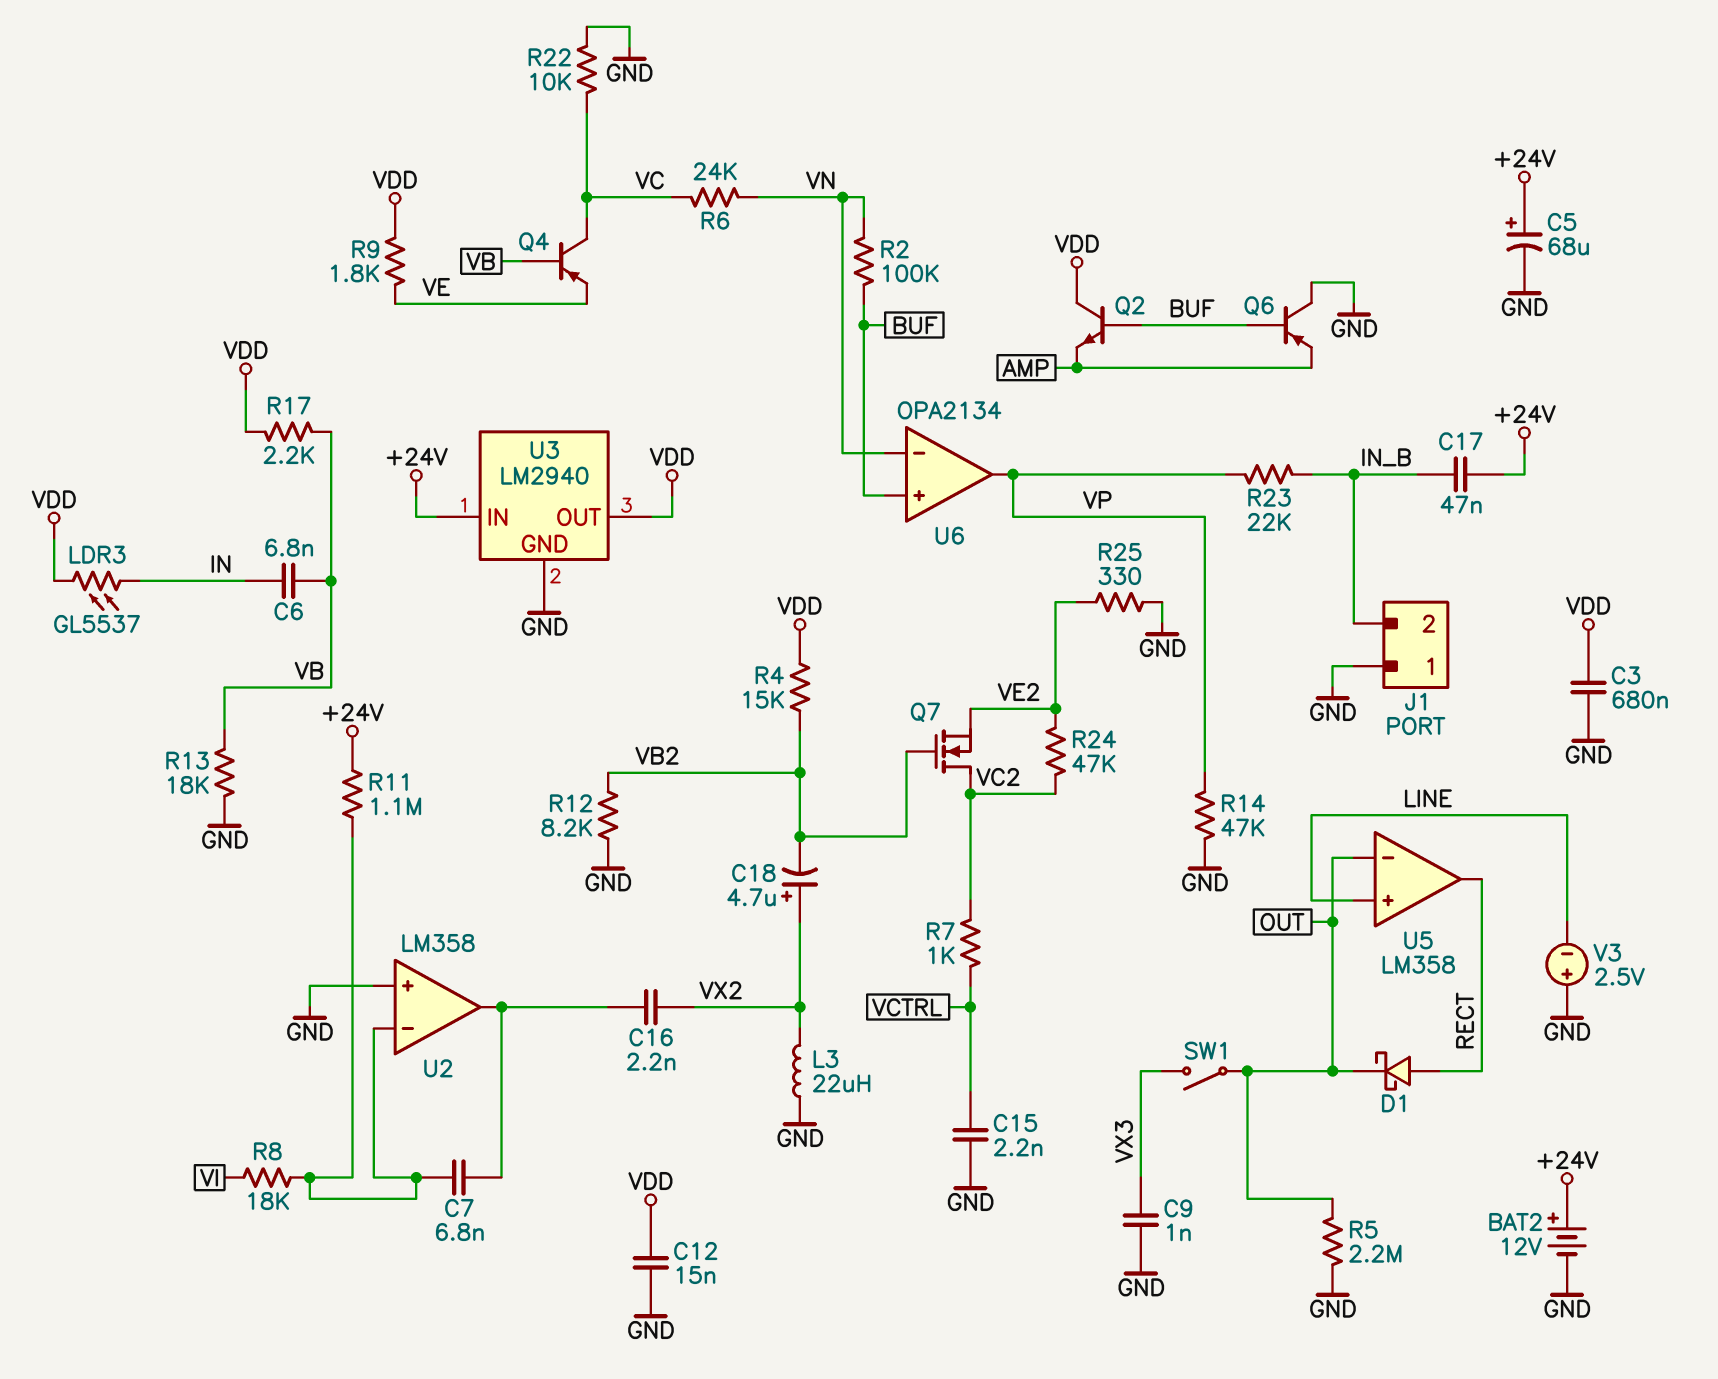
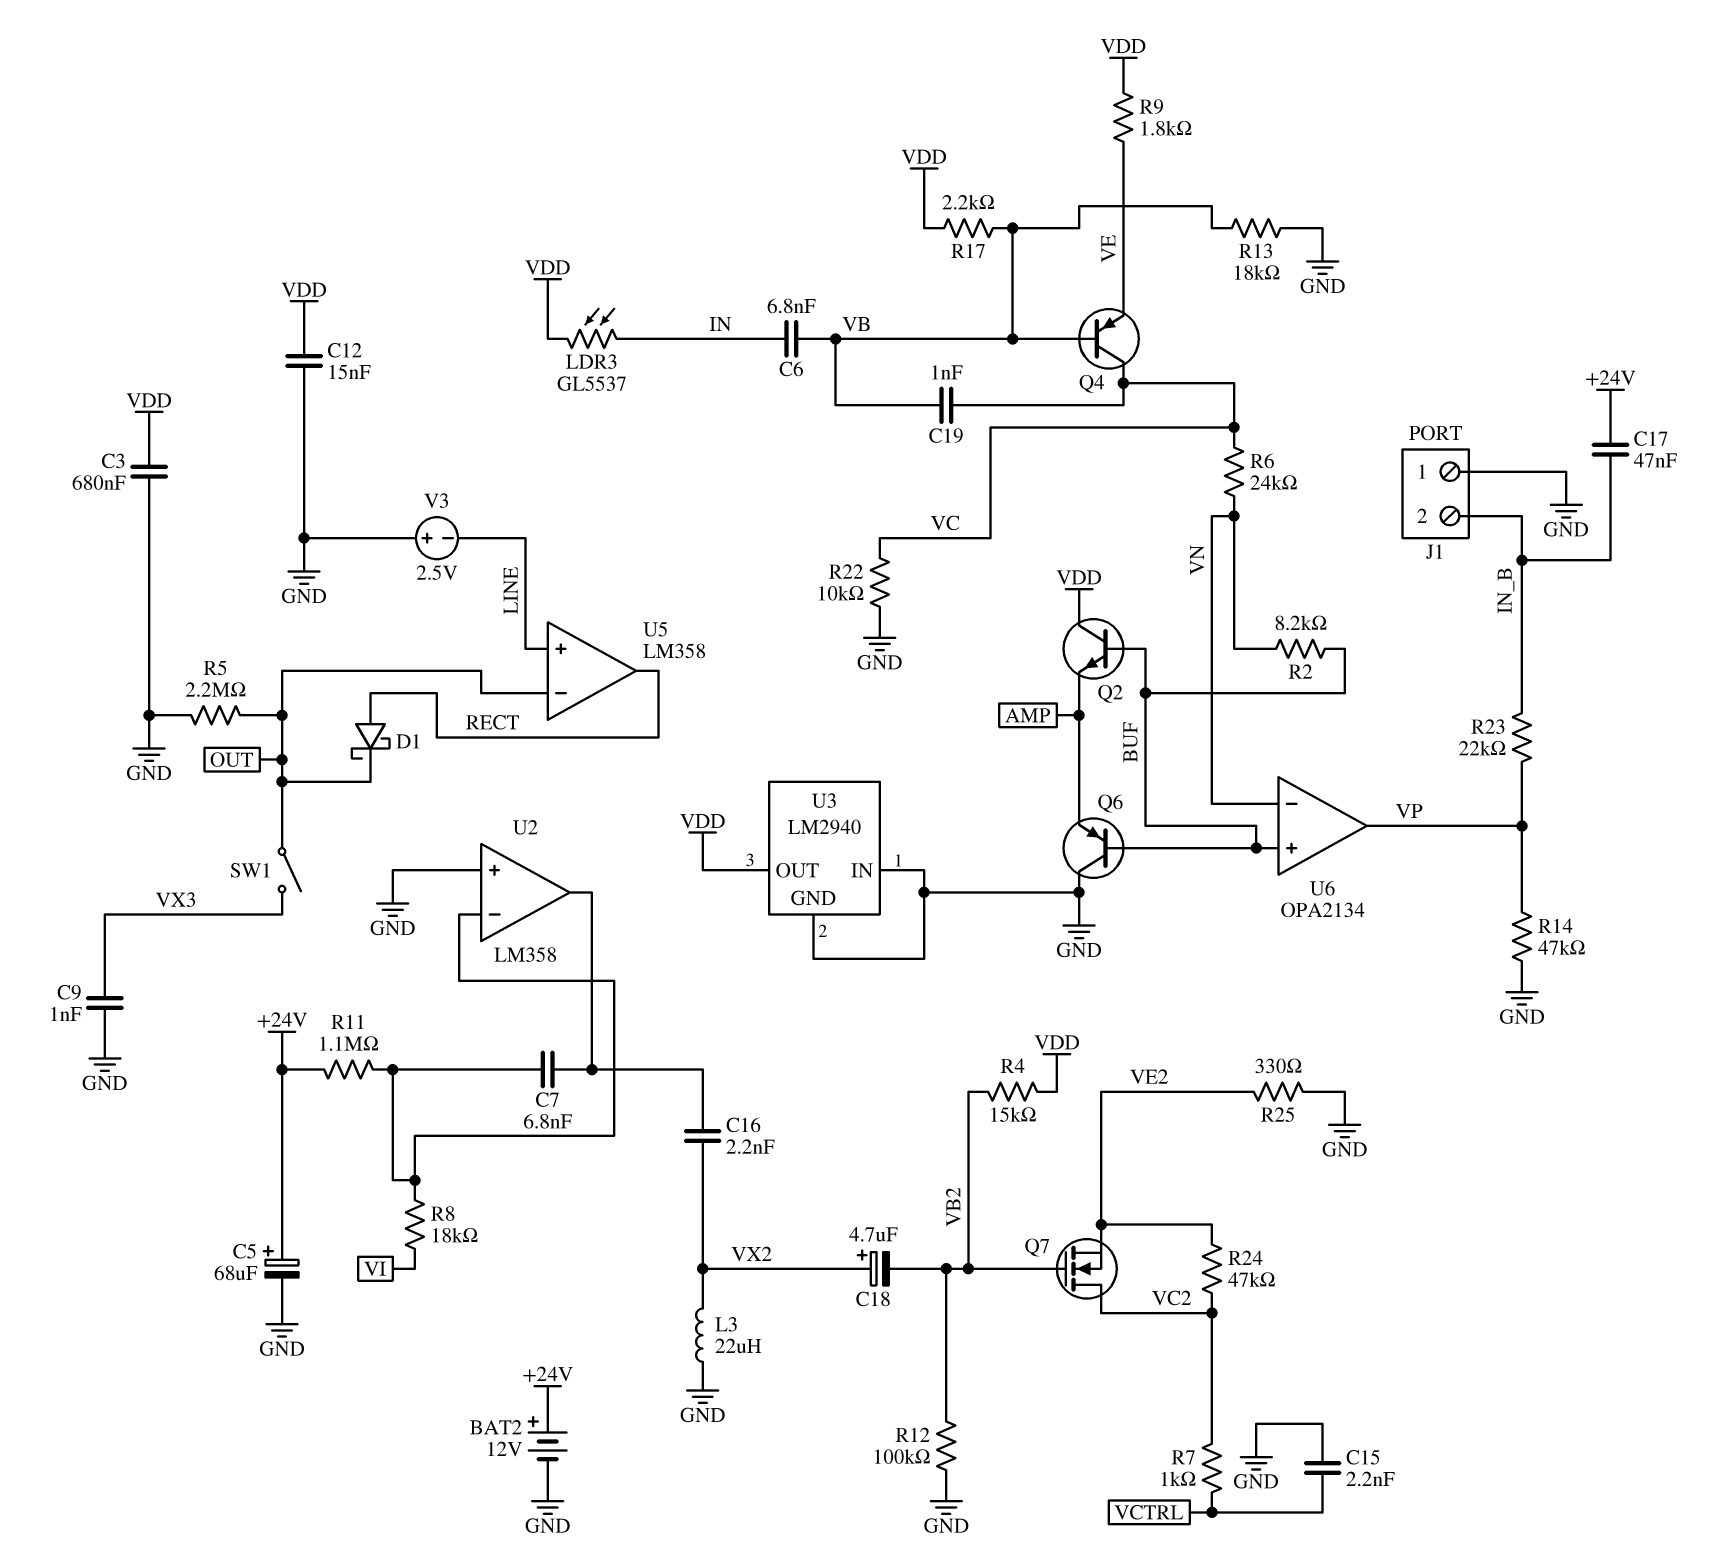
C19: none -> 1nF (VB, VC)
R2: 100k (BUF, VN) -> 8.2k (BUF, VN)
R12: 8.2k (GND, VB2) -> 100k (GND, VB2)
U3 pin IN: +24V -> GND

